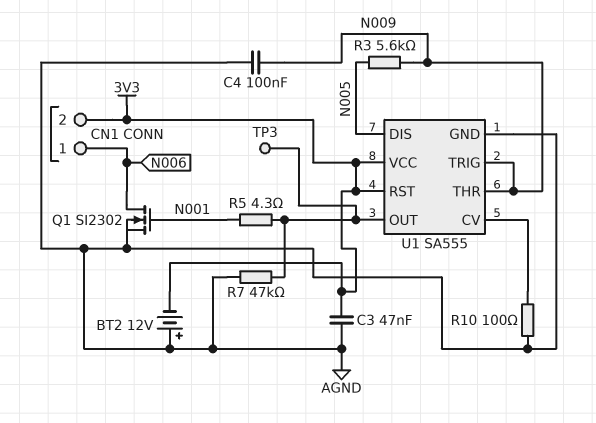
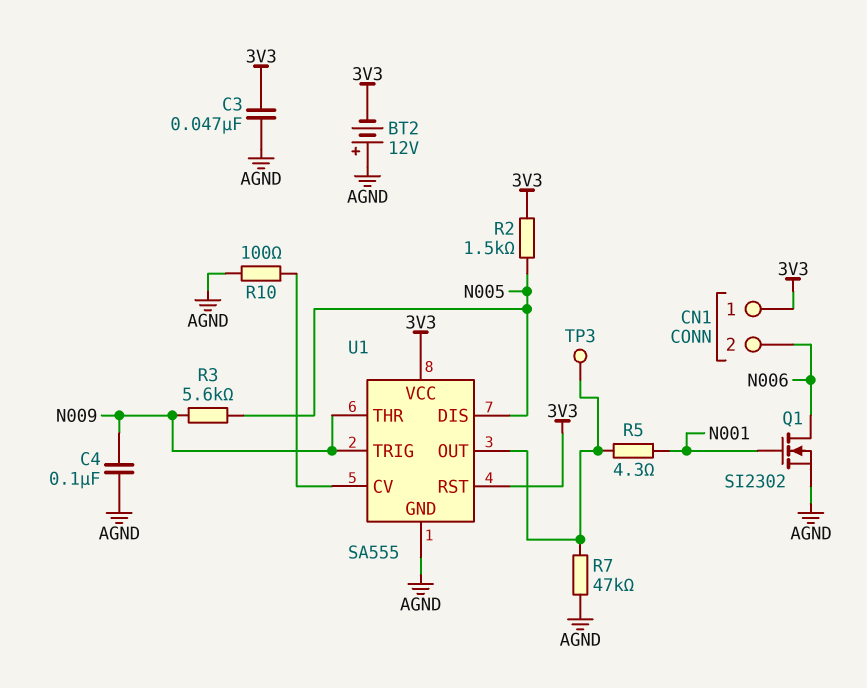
CN1 pin 1: N006 -> 3V3
CN1 pin 2: 3V3 -> N006
R2: none -> 1.5k (3V3, N005)

